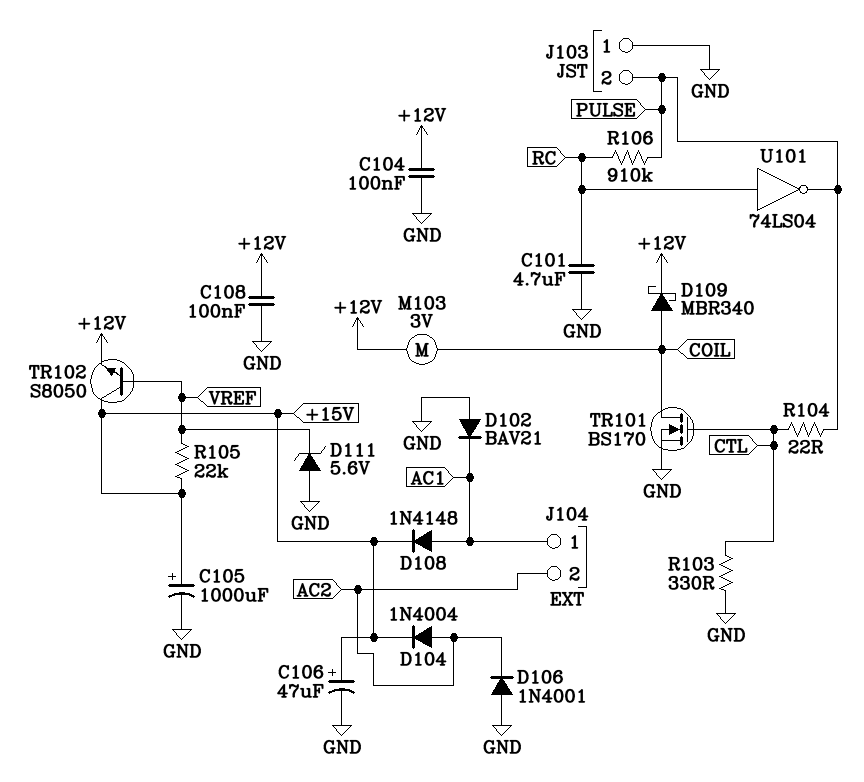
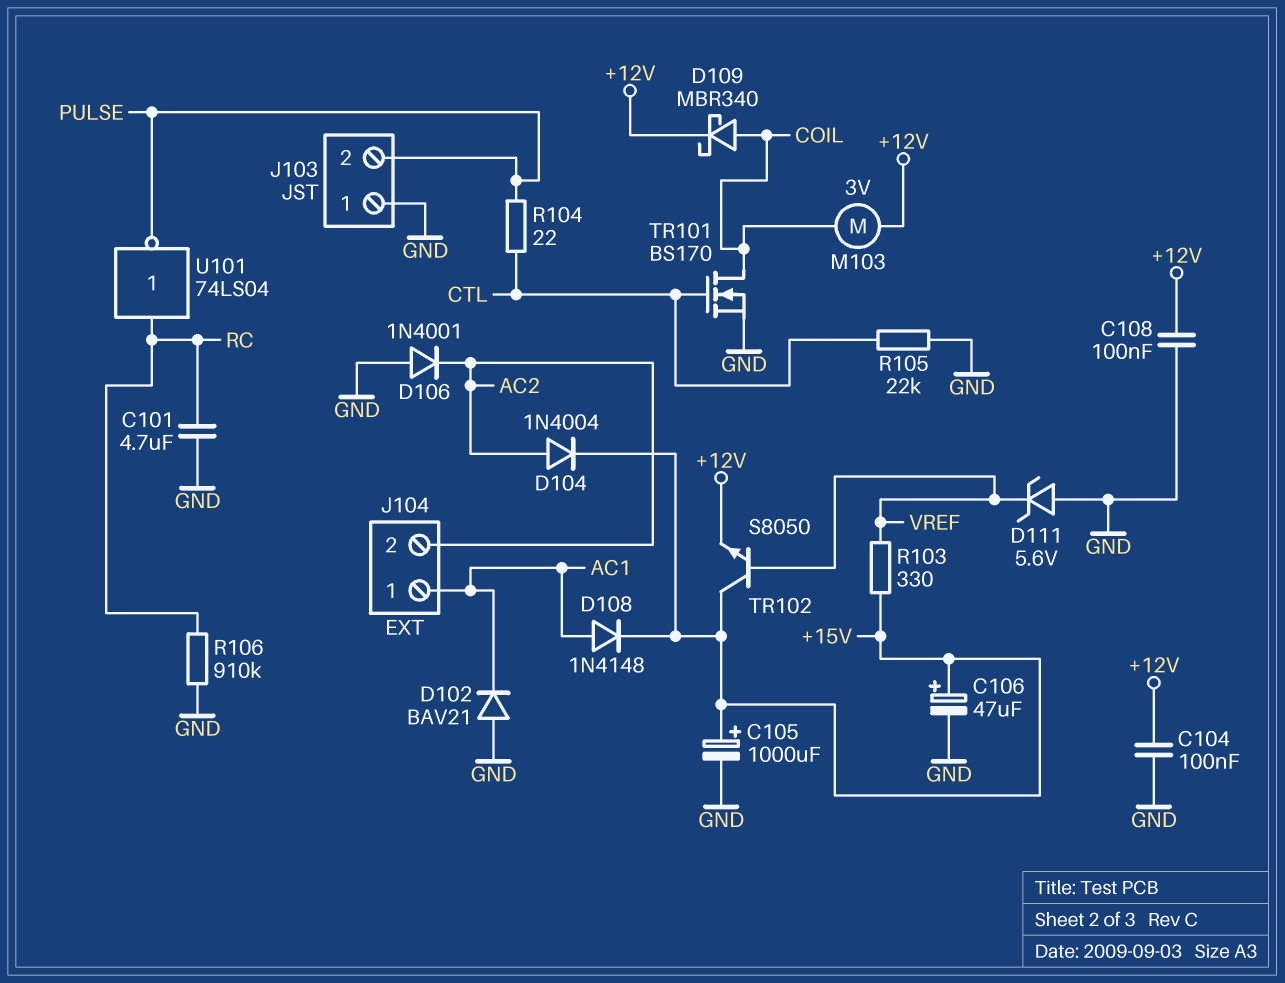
R103: 330 (CTL, GND) -> 330 (+15V, VREF)
R105: 22k (+15V, VREF) -> 22k (CTL, GND)
R106: 910k (PULSE, RC) -> 910k (GND, RC)

